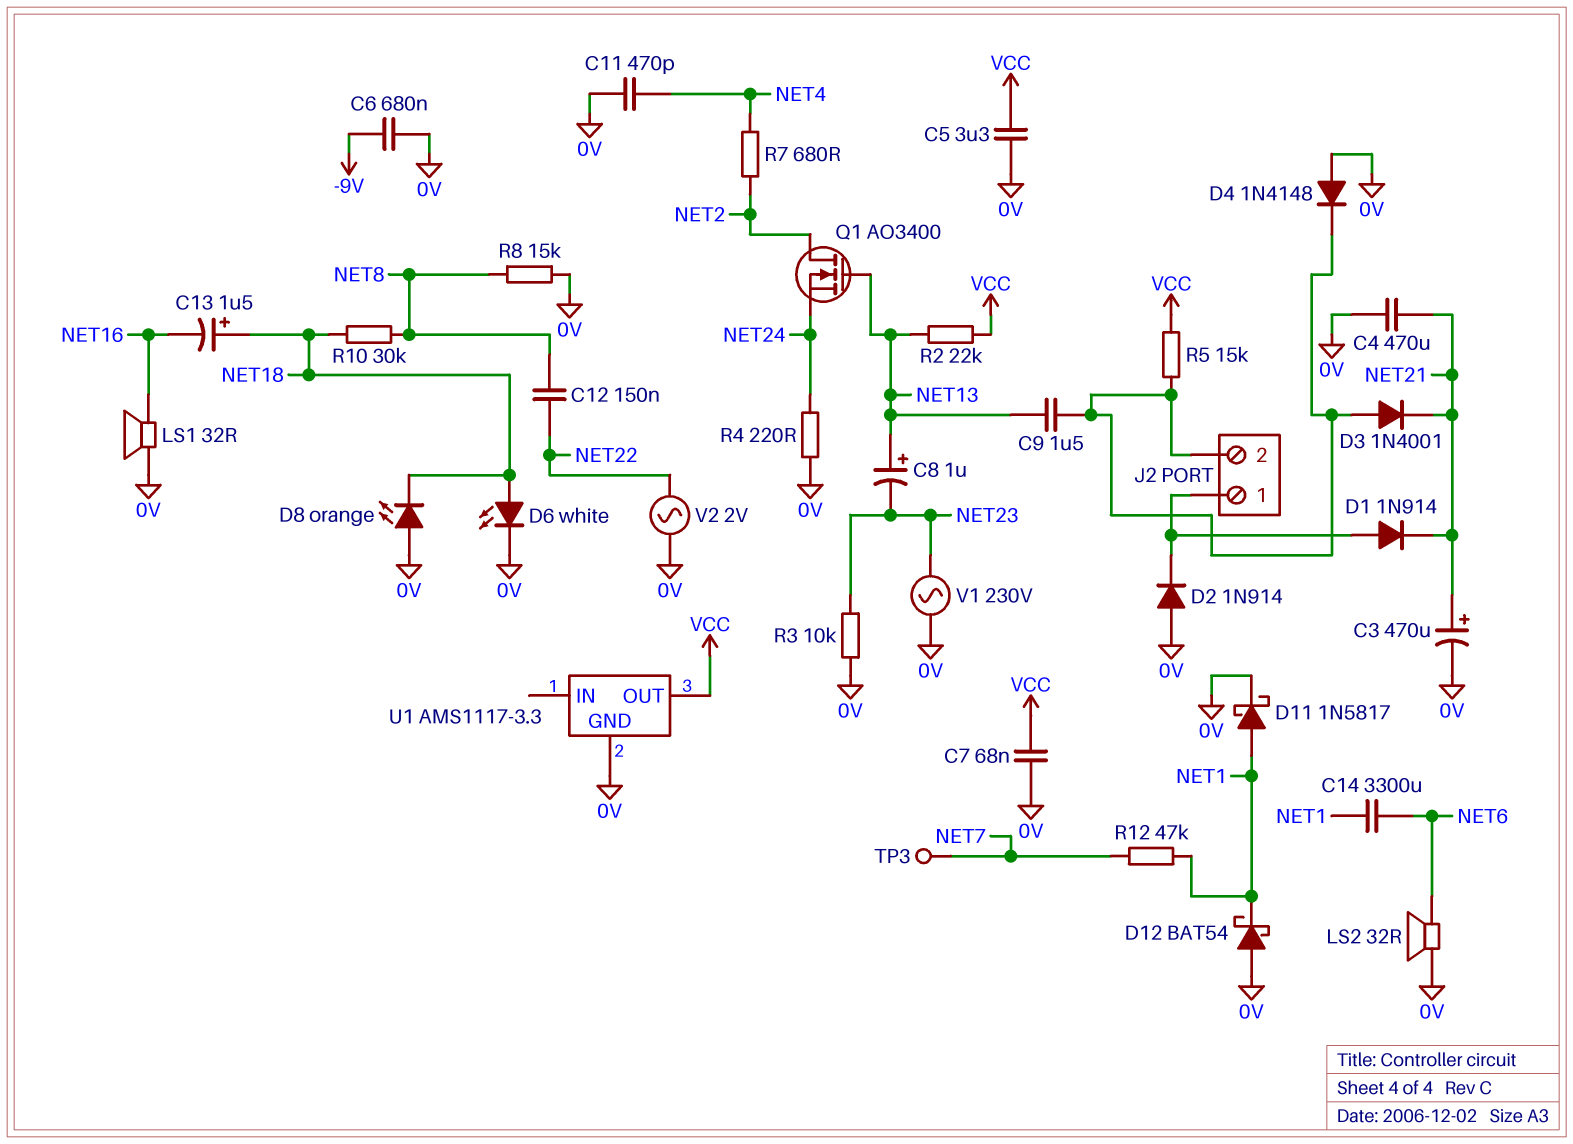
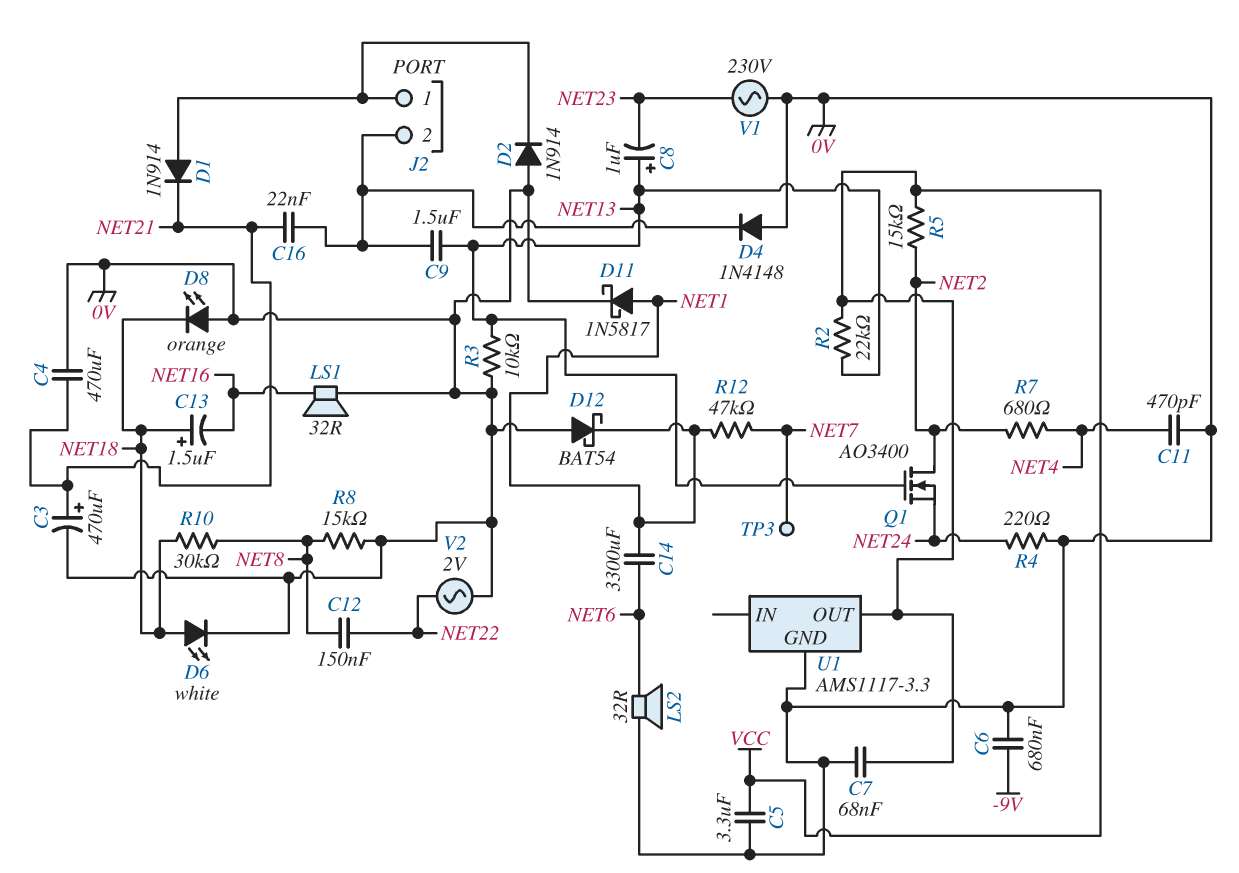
C16: none -> 22nF (J2/2, NET21)
D3: diode 1N4001 (A J2/2, K NET21) -> none
R3: 10k (0V, NET23) -> 10k (0V, NET13)
R5: 15k (J2/2, VCC) -> 15k (NET2, VCC)

